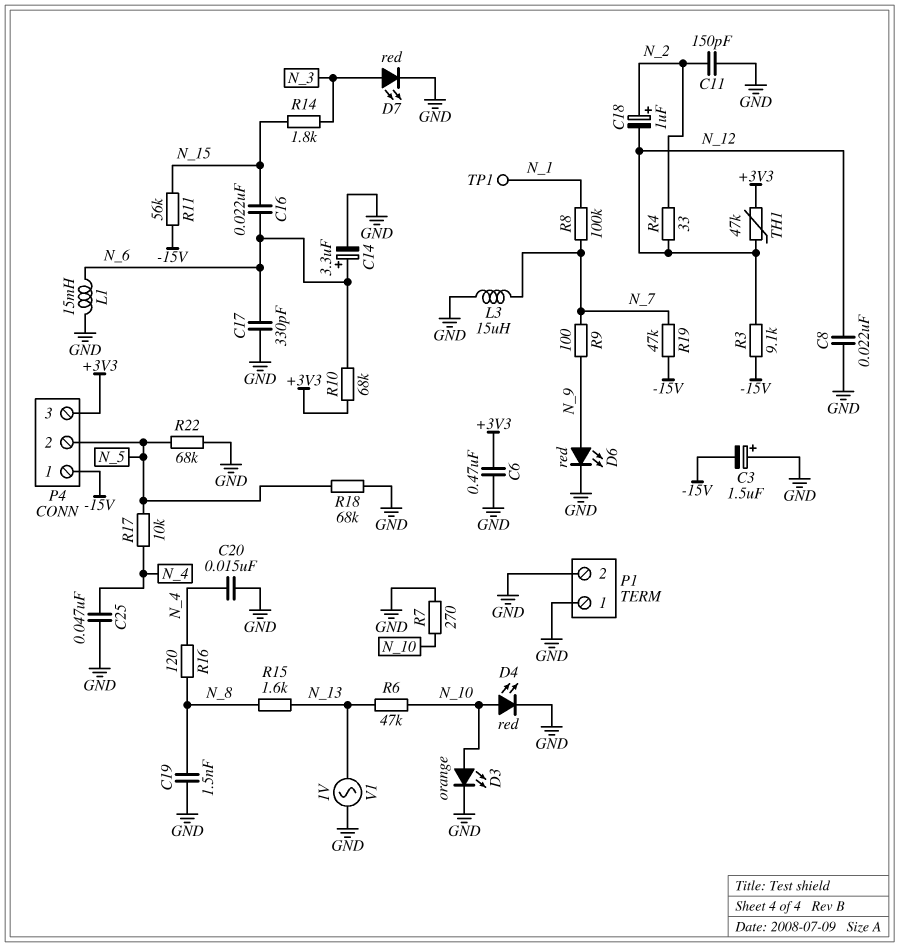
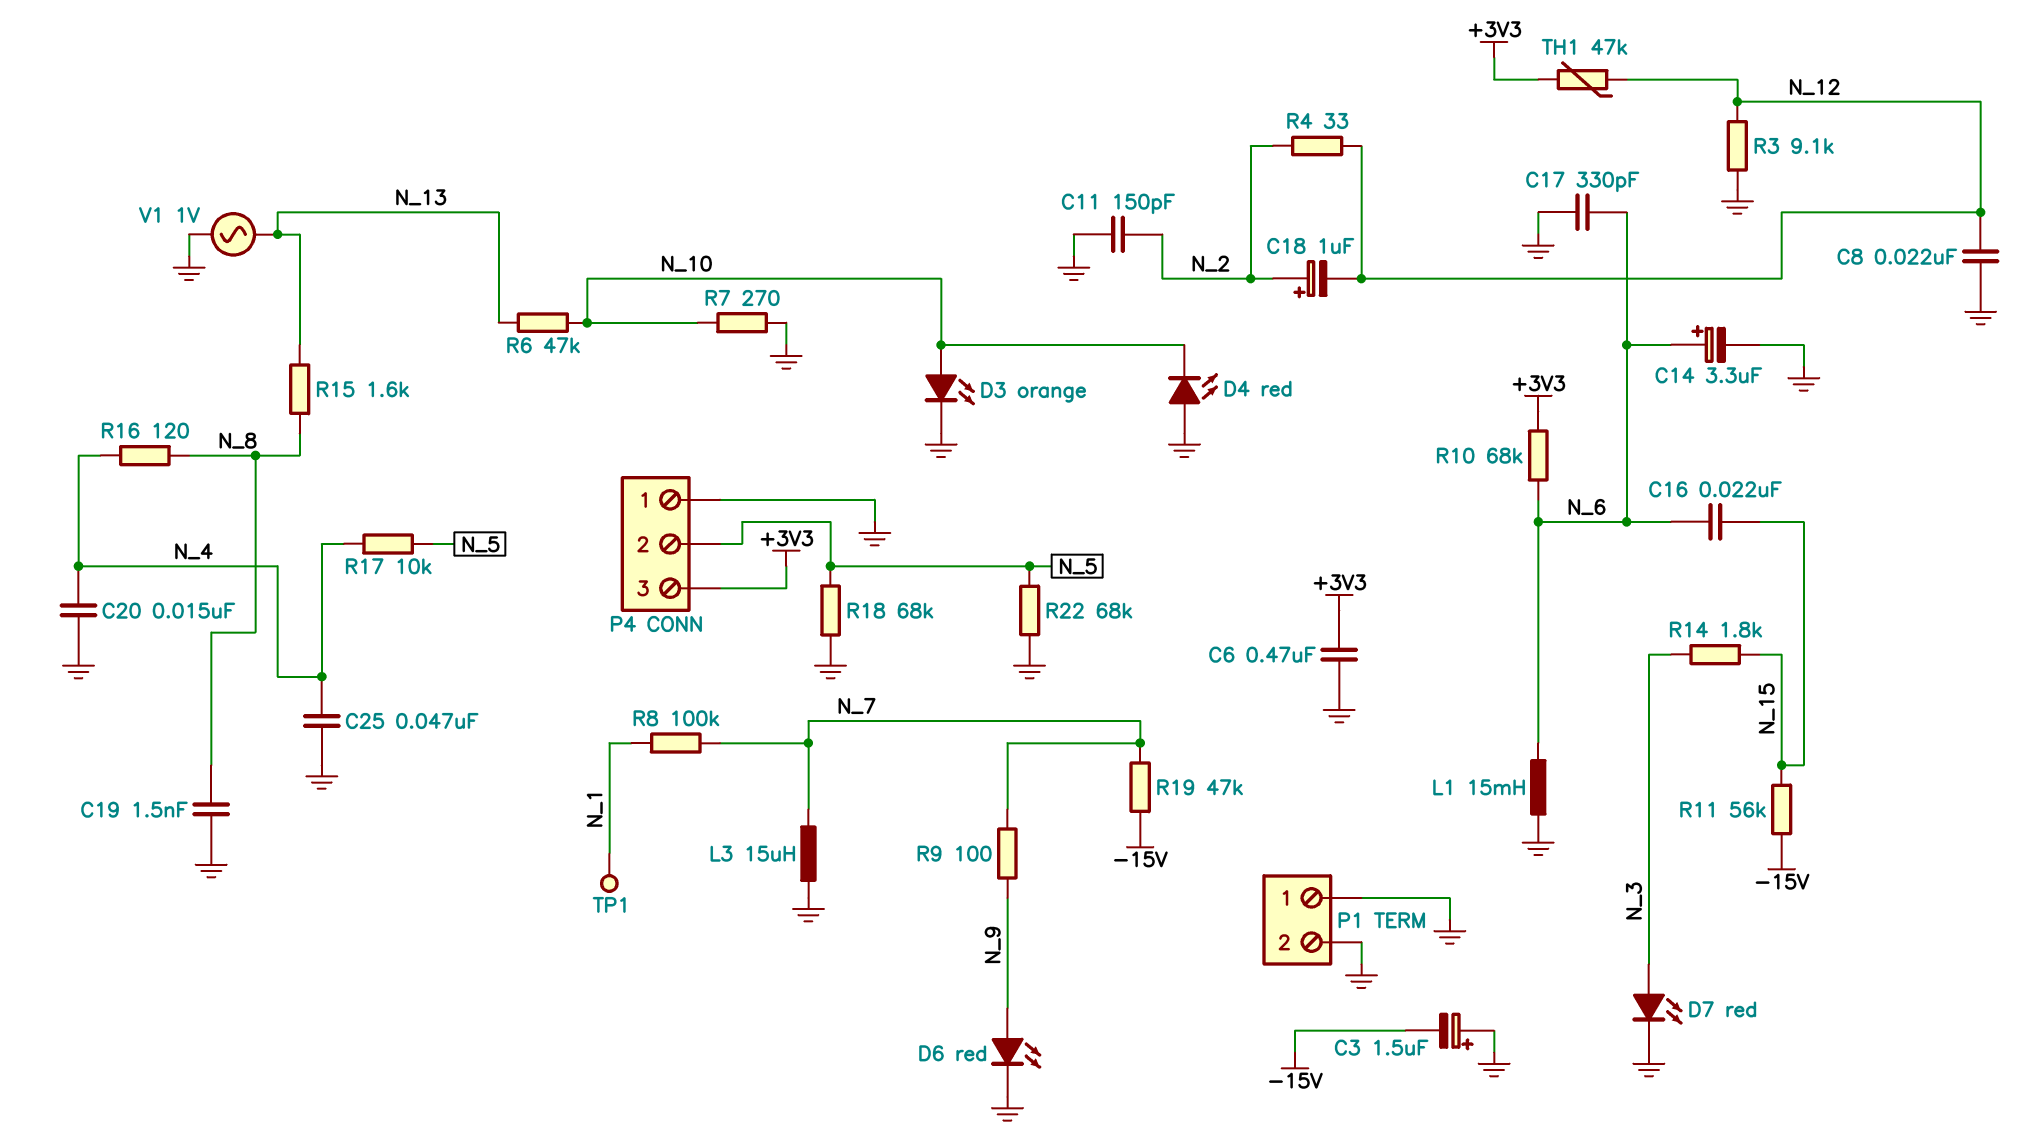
D4: LED red (A N_10, K GND) -> LED red (A GND, K N_10)
P4 pin 1: -15V -> GND
R3: 9.1k (-15V, N_12) -> 9.1k (GND, N_12)

